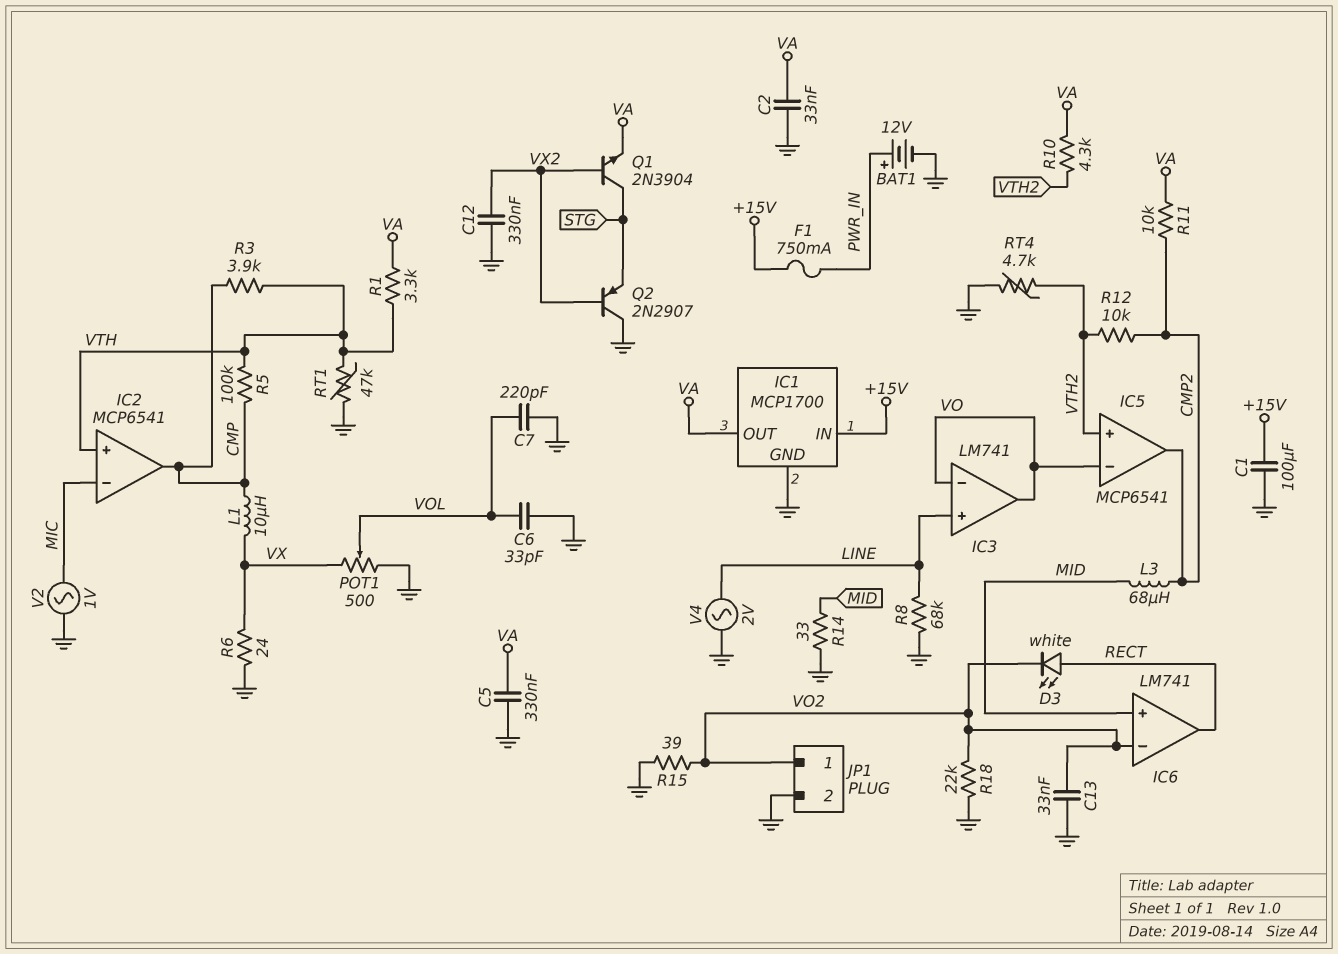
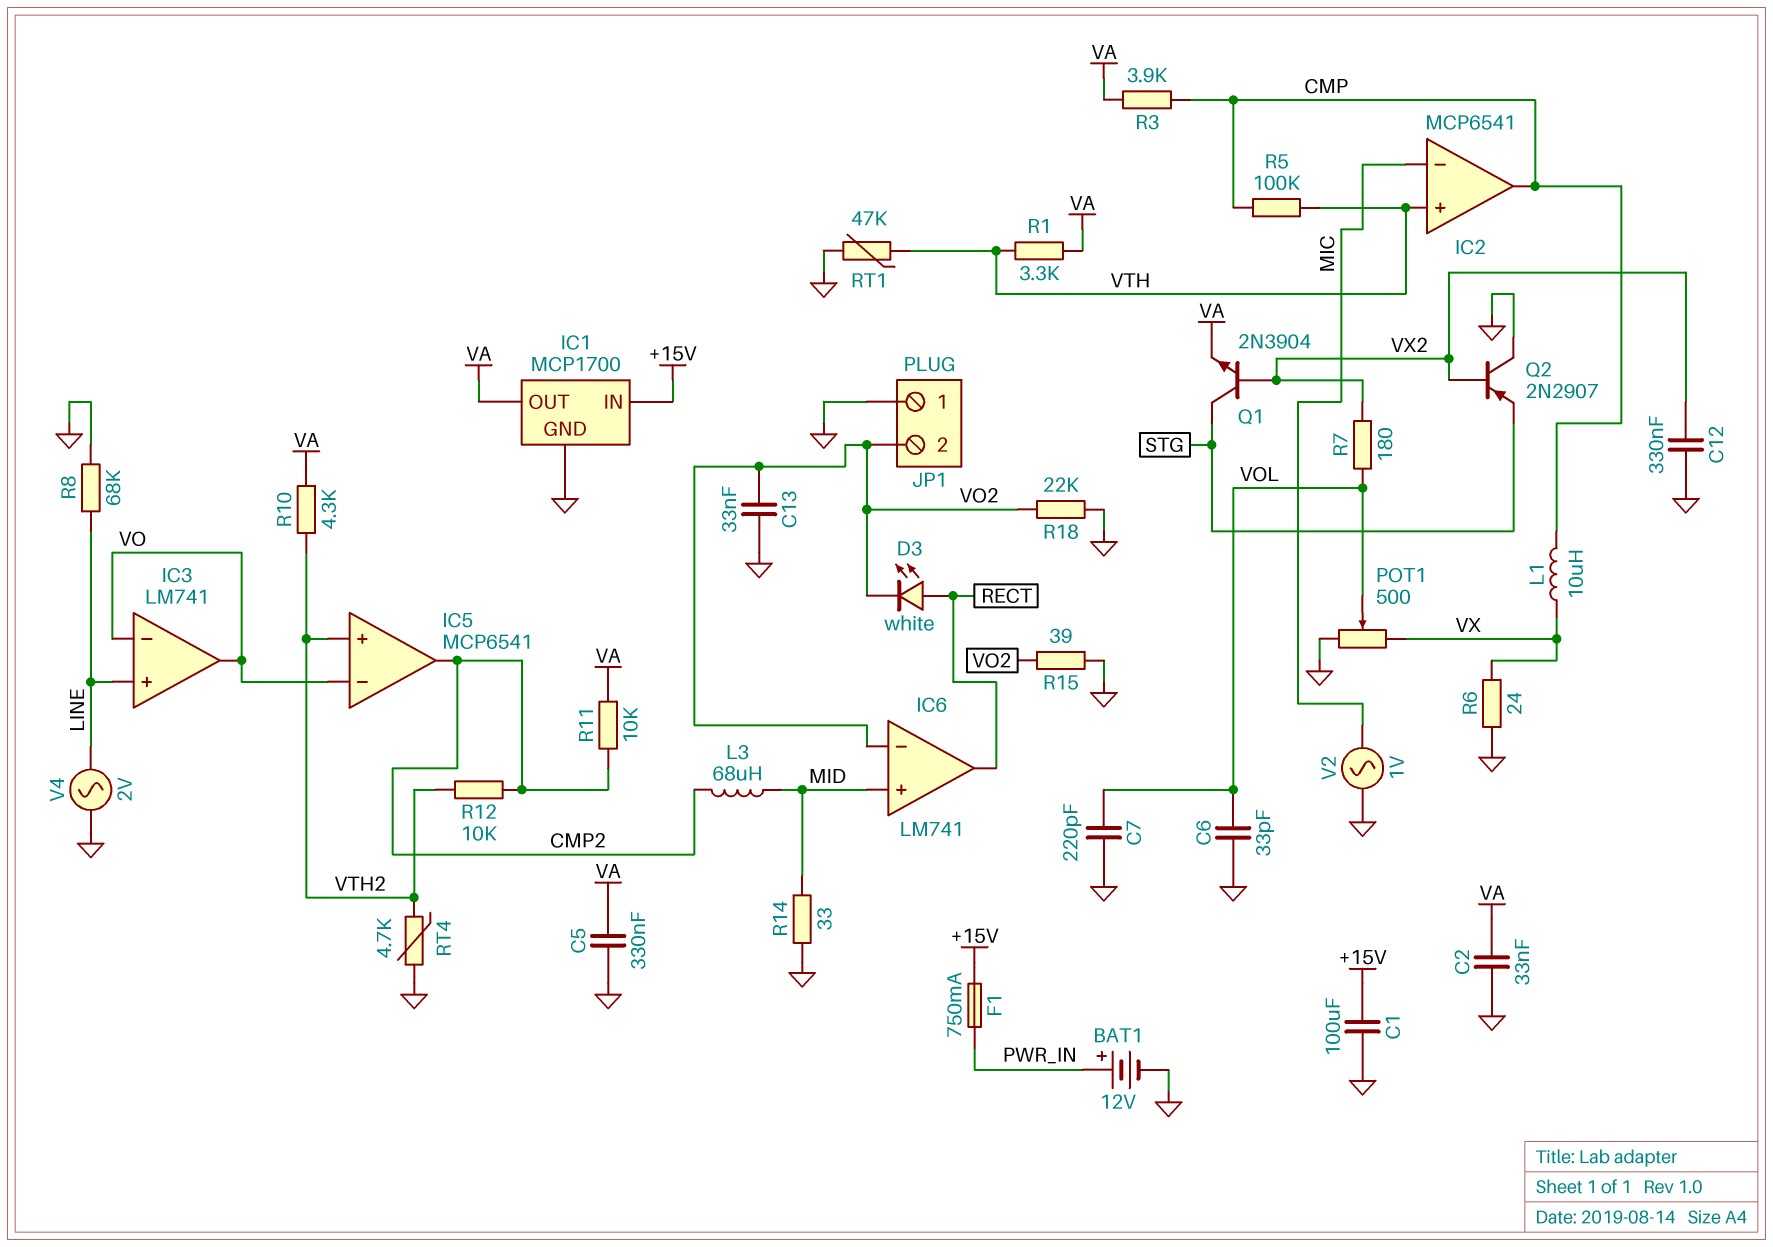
JP1 pin 1: VO2 -> GND
JP1 pin 2: GND -> VO2
R3: 3.9k (CMP, VTH) -> 3.9k (CMP, VA)
R7: none -> 180 (VOL, VX2)

